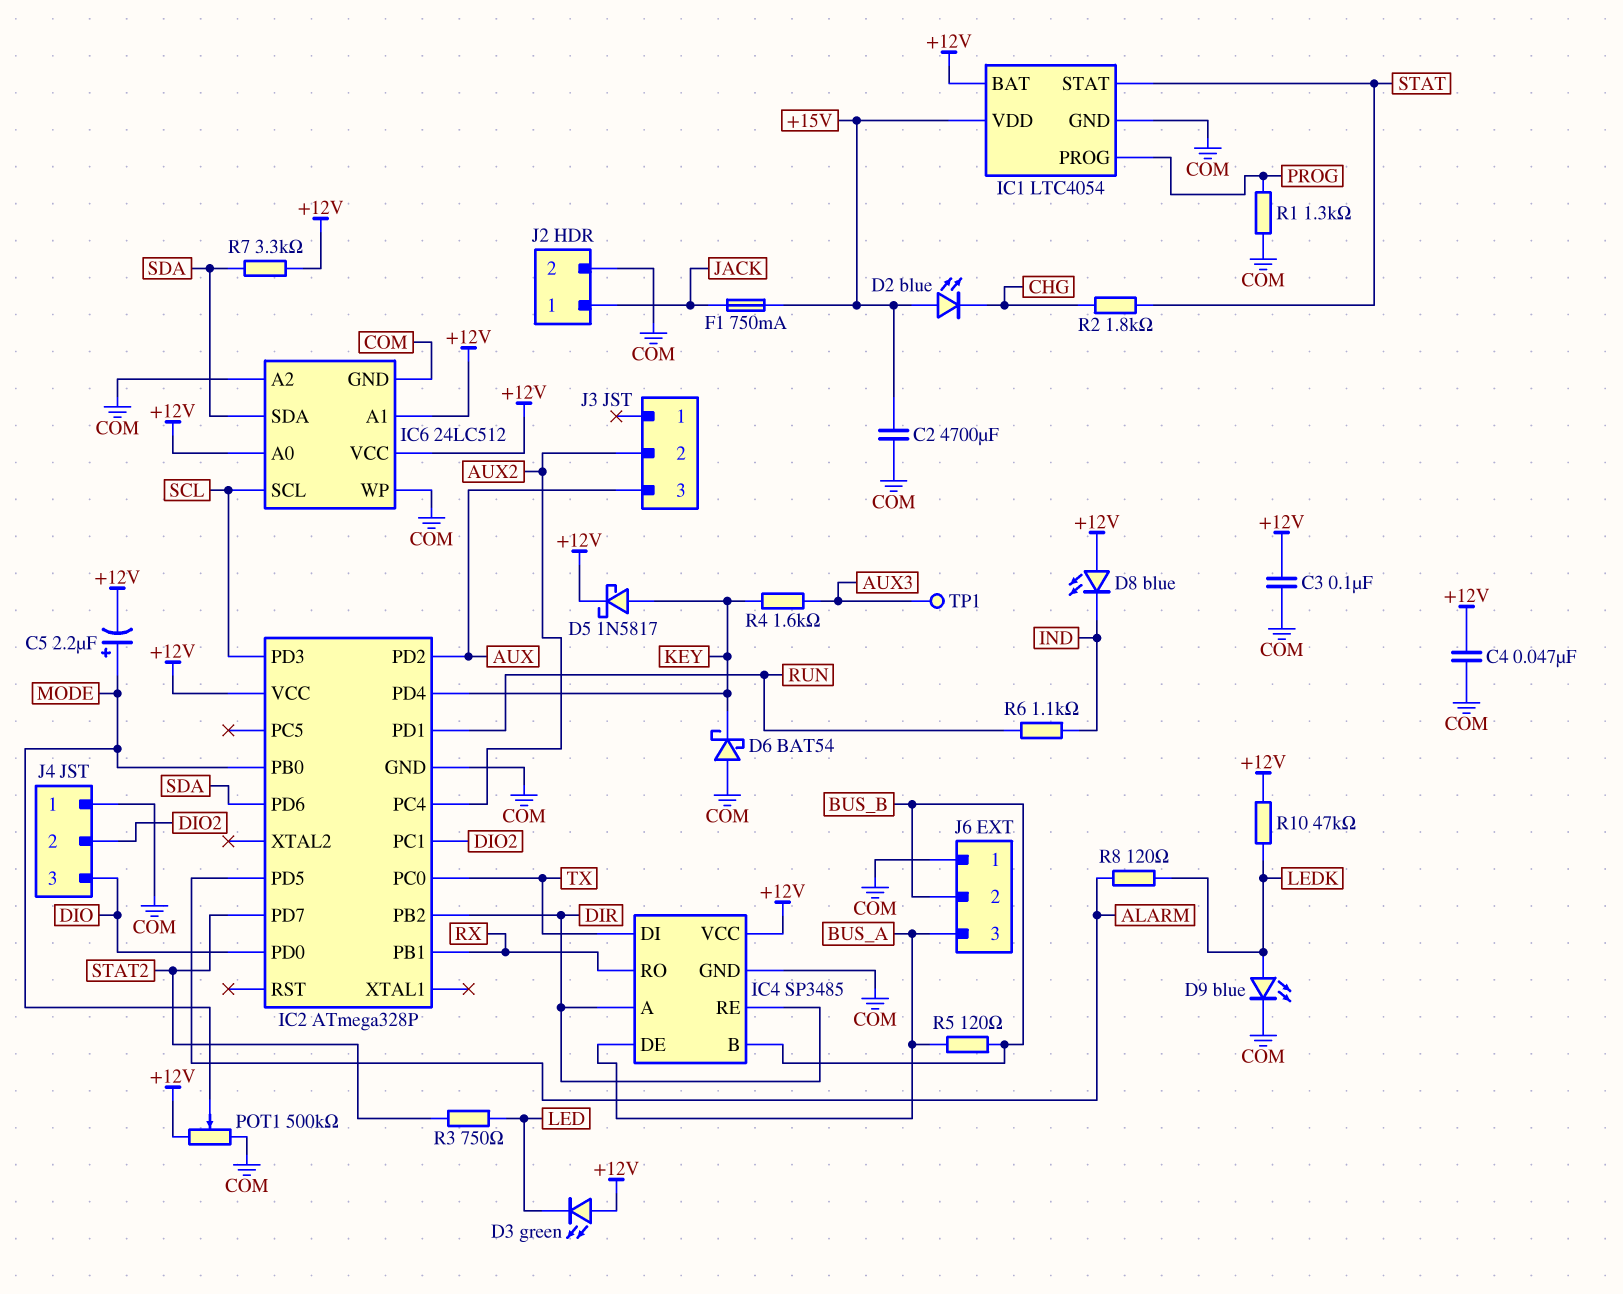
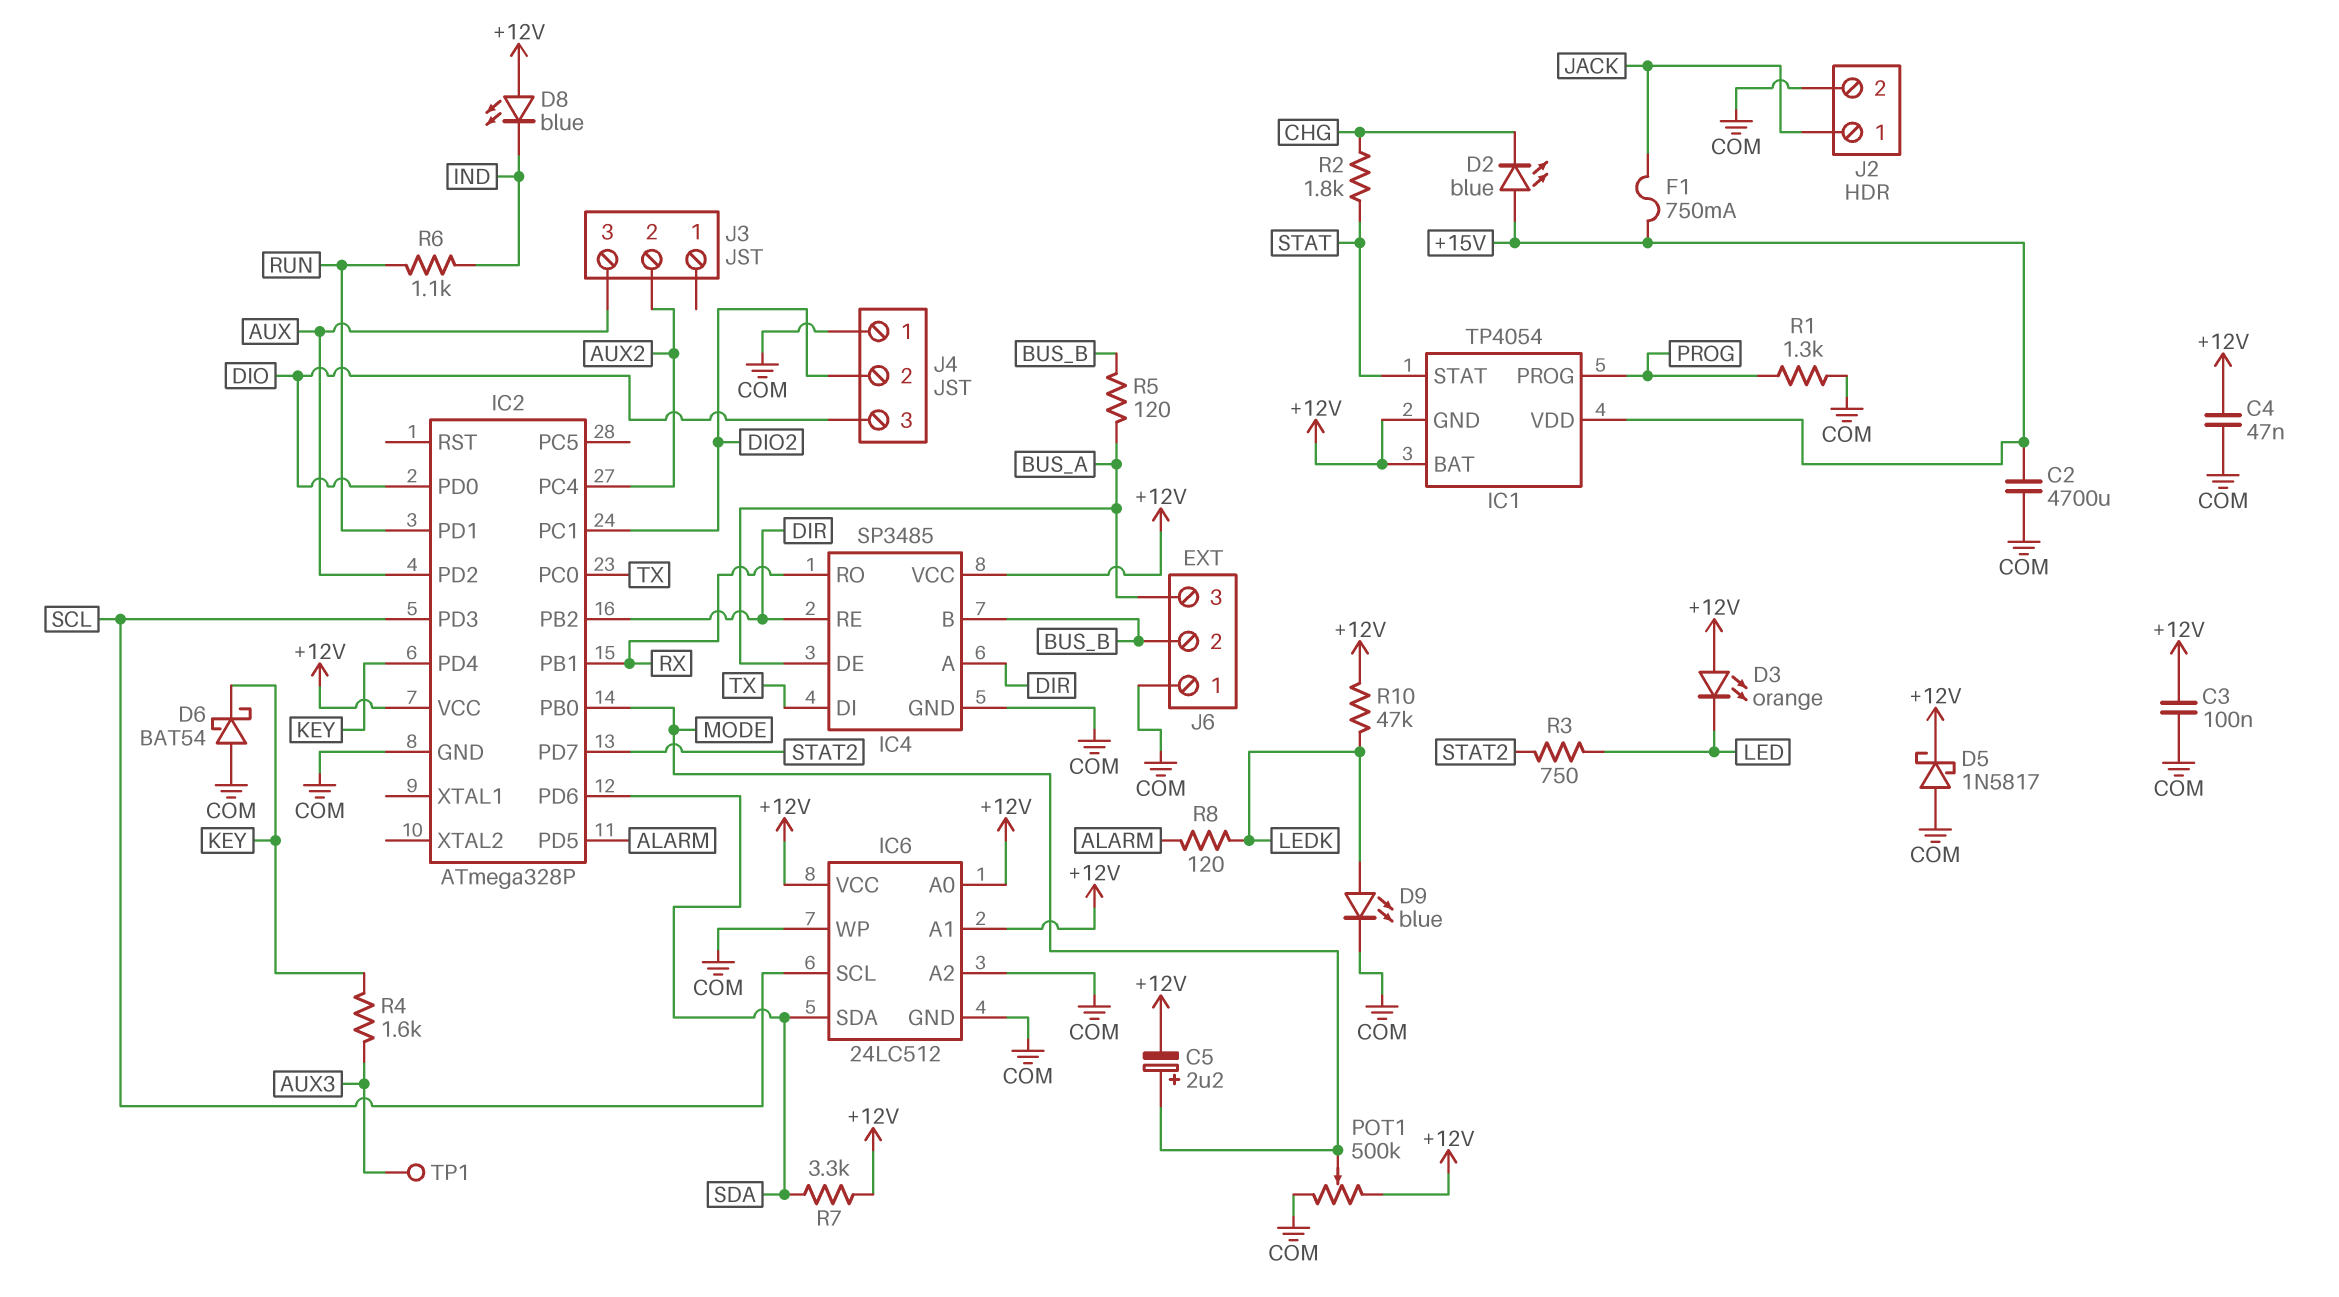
D3: LED green (A +12V, K LED) -> LED orange (A +12V, K LED)
D5: schottky 1N5817 (A KEY, K +12V) -> schottky 1N5817 (A COM, K +12V)
IC1: LTC4054 -> TP4054
IC1 pin GND: COM -> +12V

